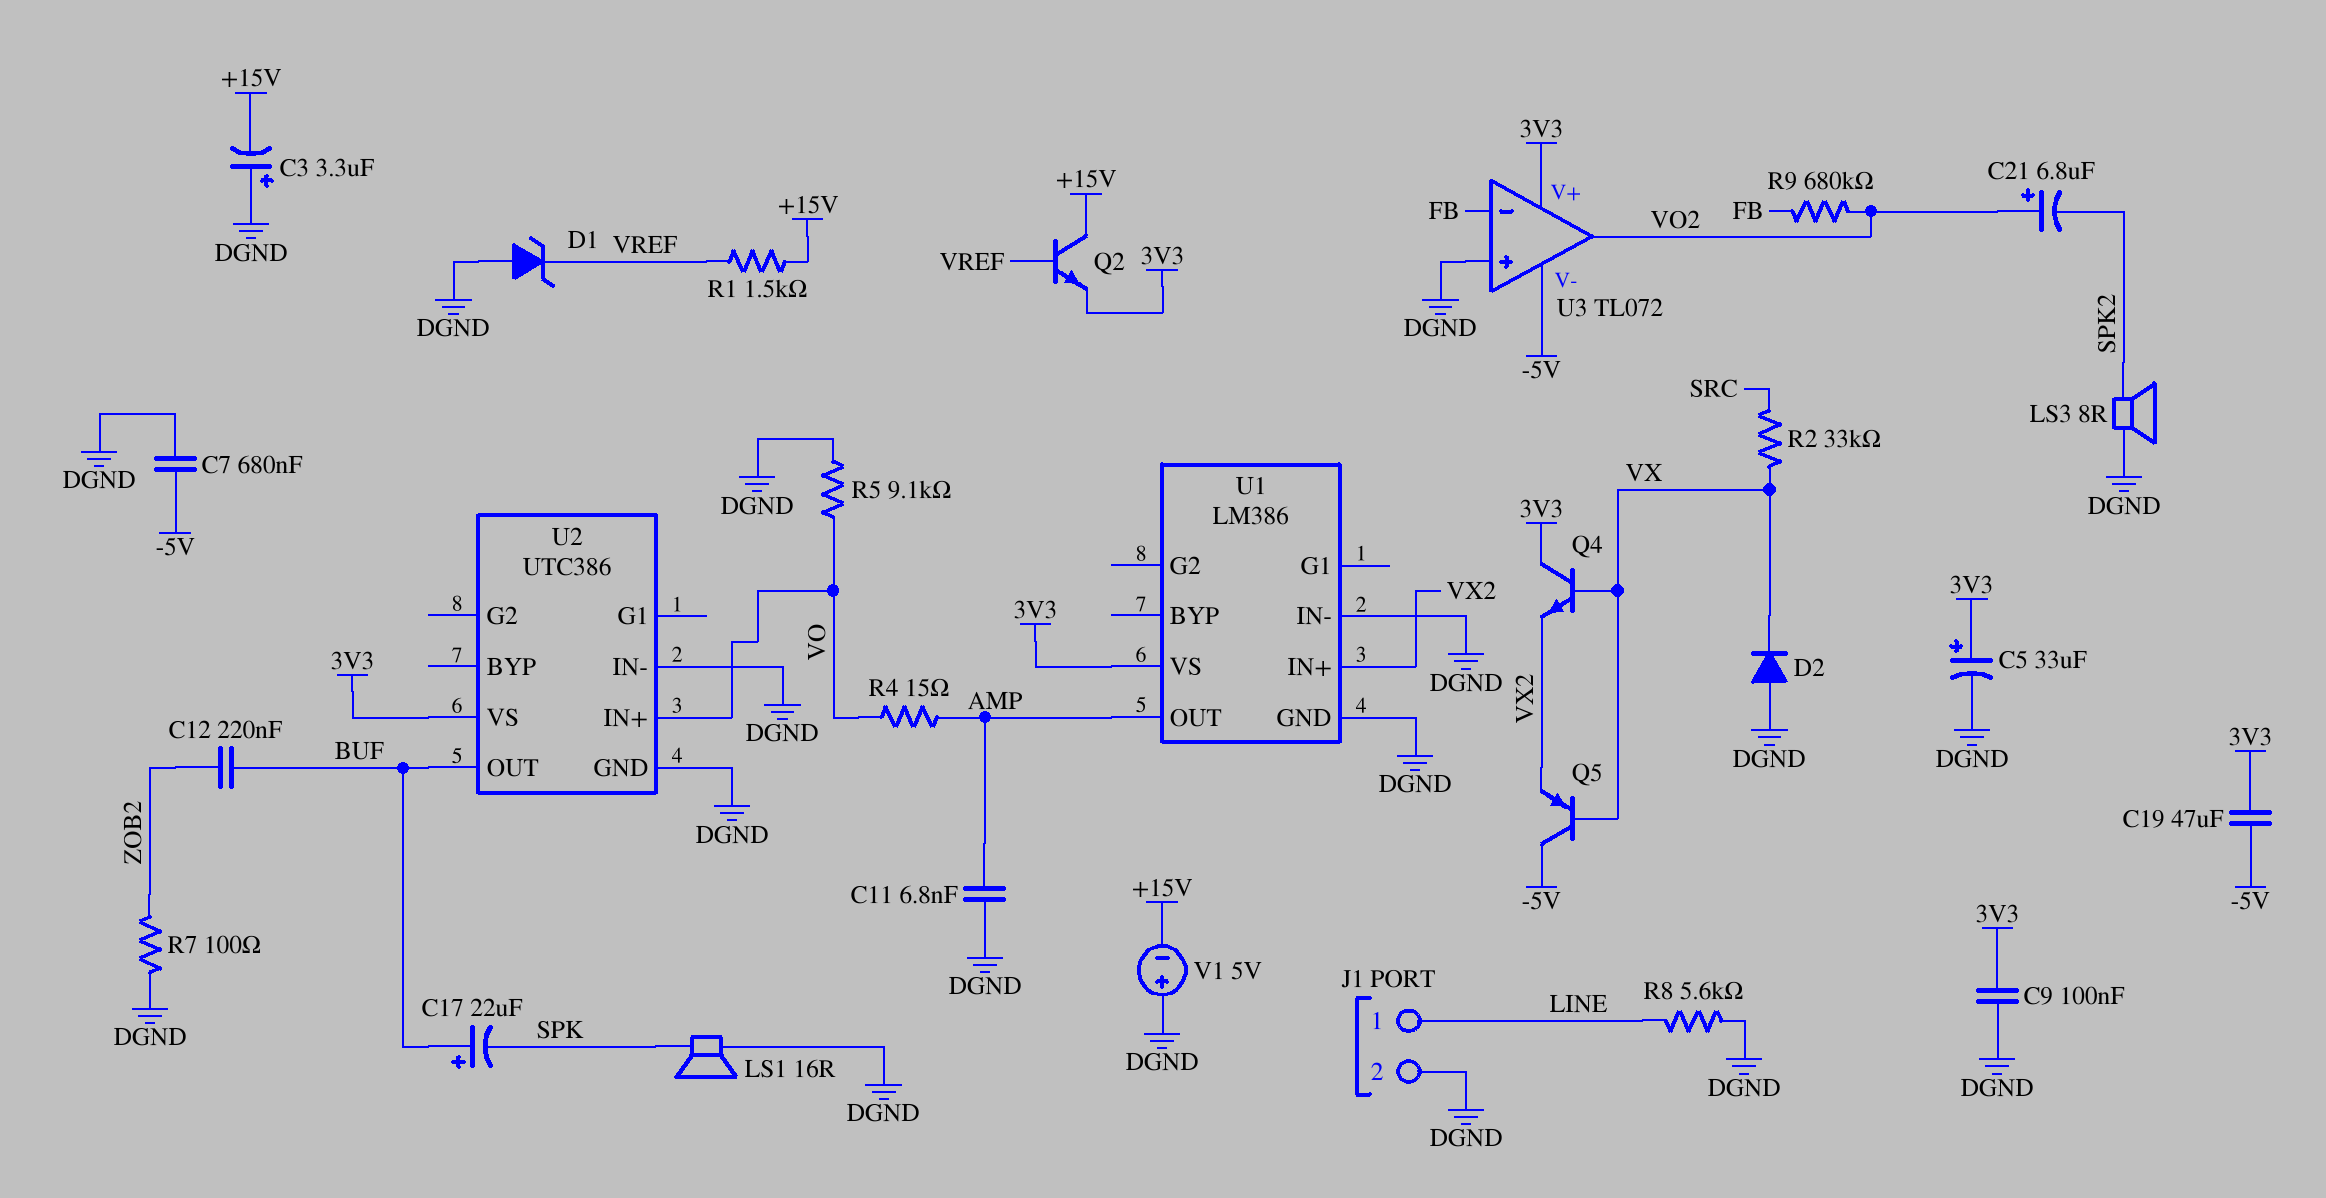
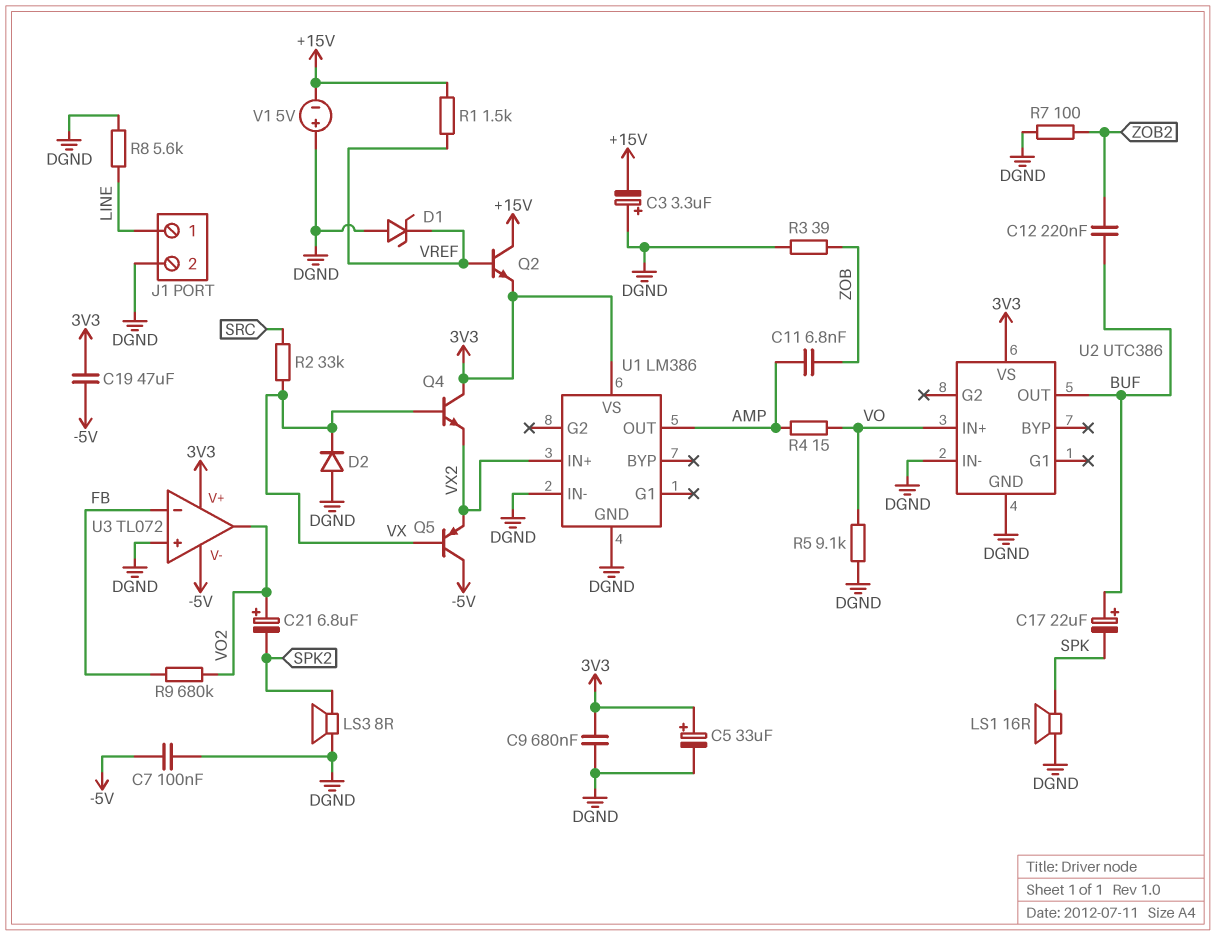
C7: 680nF (-5V, DGND) -> 100nF (-5V, DGND)
C9: 100nF (3V3, DGND) -> 680nF (3V3, DGND)
C11: 6.8nF (AMP, DGND) -> 6.8nF (AMP, ZOB)
R3: none -> 39 (DGND, ZOB)

